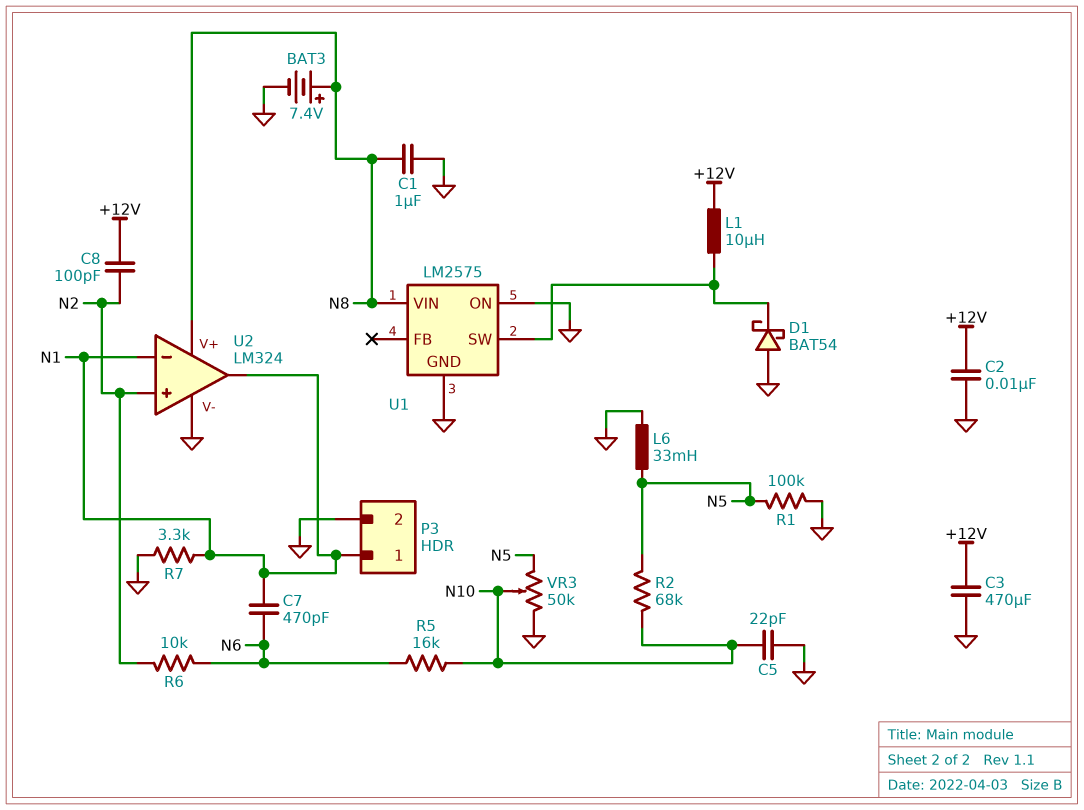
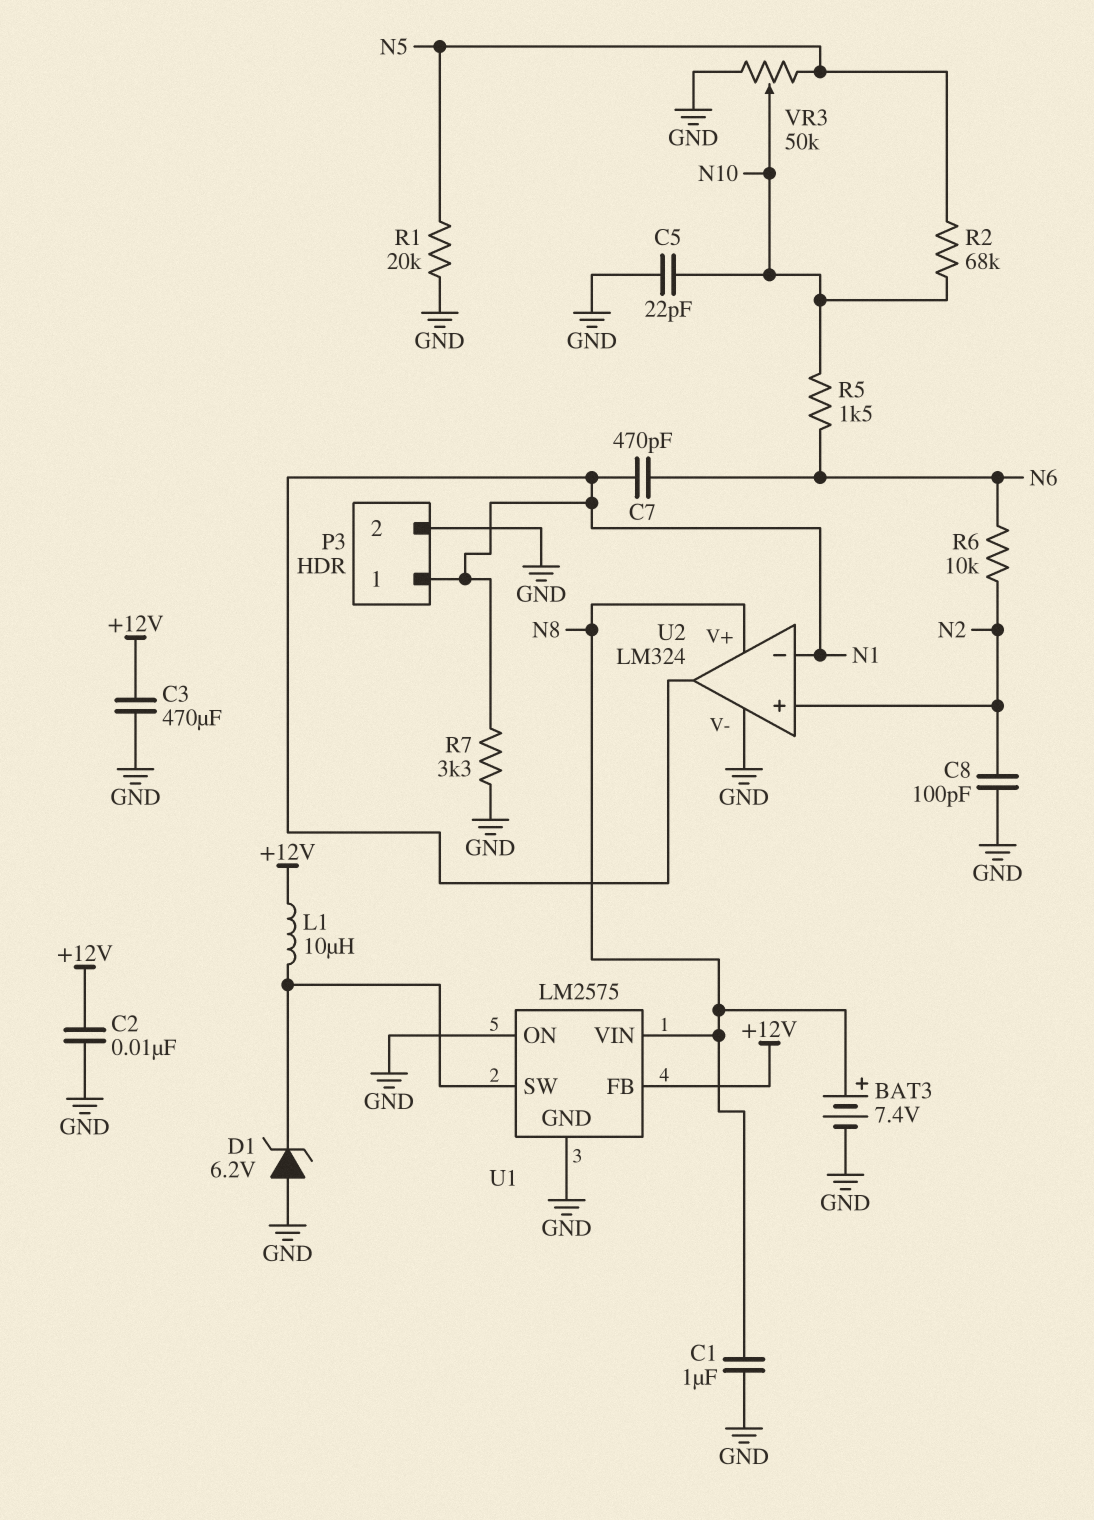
C8: 100pF (+12V, N2) -> 100pF (GND, N2)
D1: schottky BAT54 (A GND, K U1/SW) -> zener 6.2V (A GND, K U1/SW)
L6: 33mH (GND, N5) -> none
R1: 100k (GND, N5) -> 20k (GND, N5)
R5: 16k (N6, N10) -> 1.5k (N6, N10)
U1 pin FB: none -> +12V

